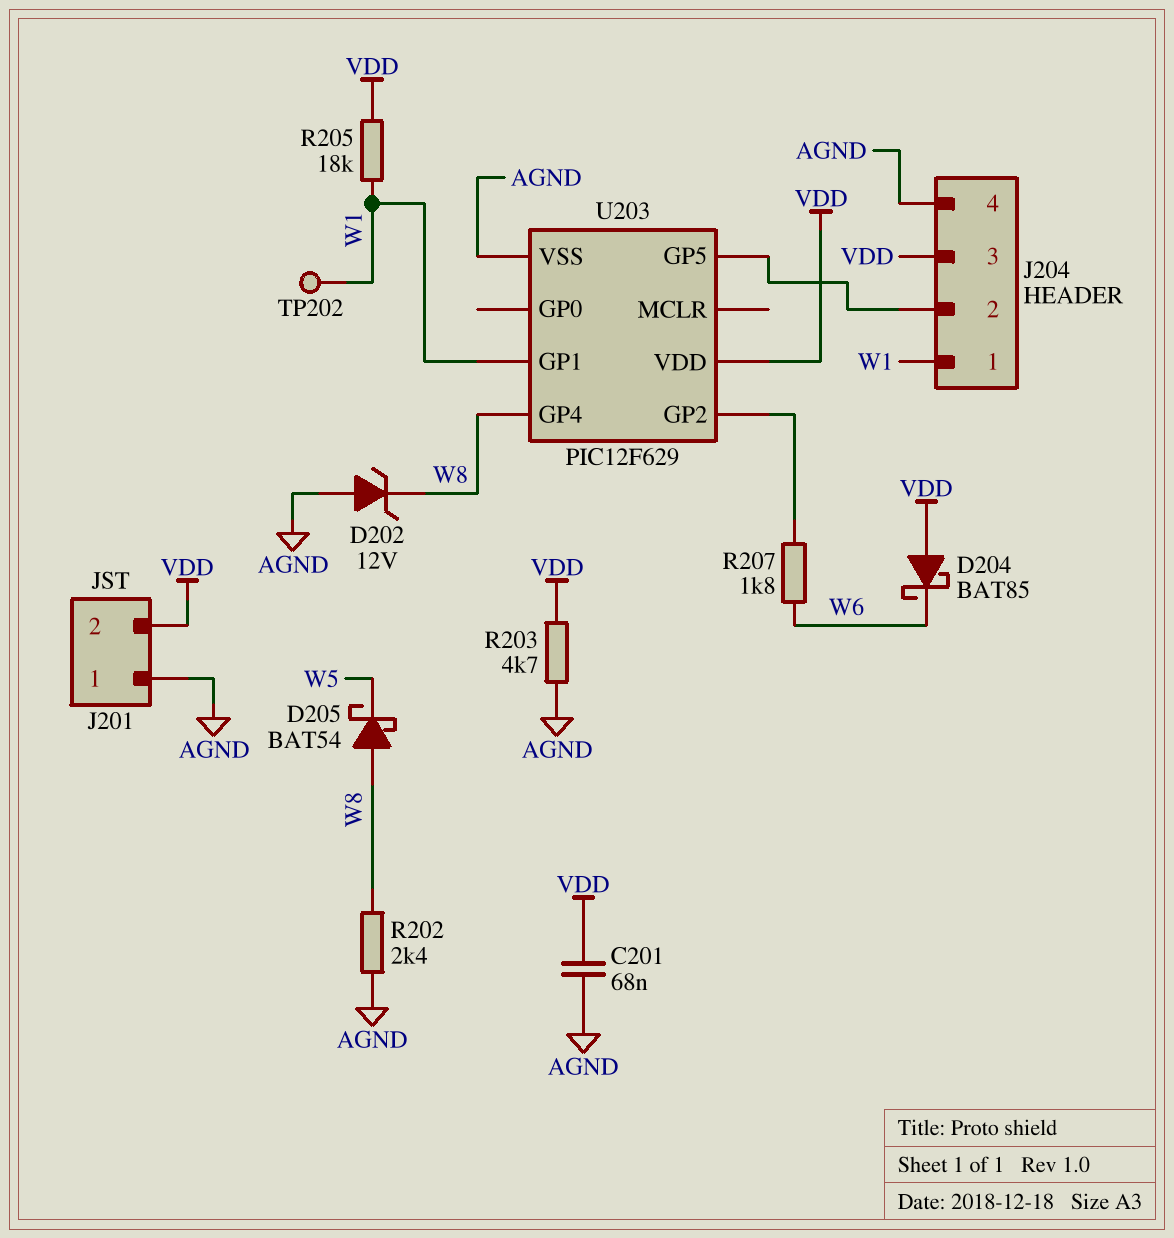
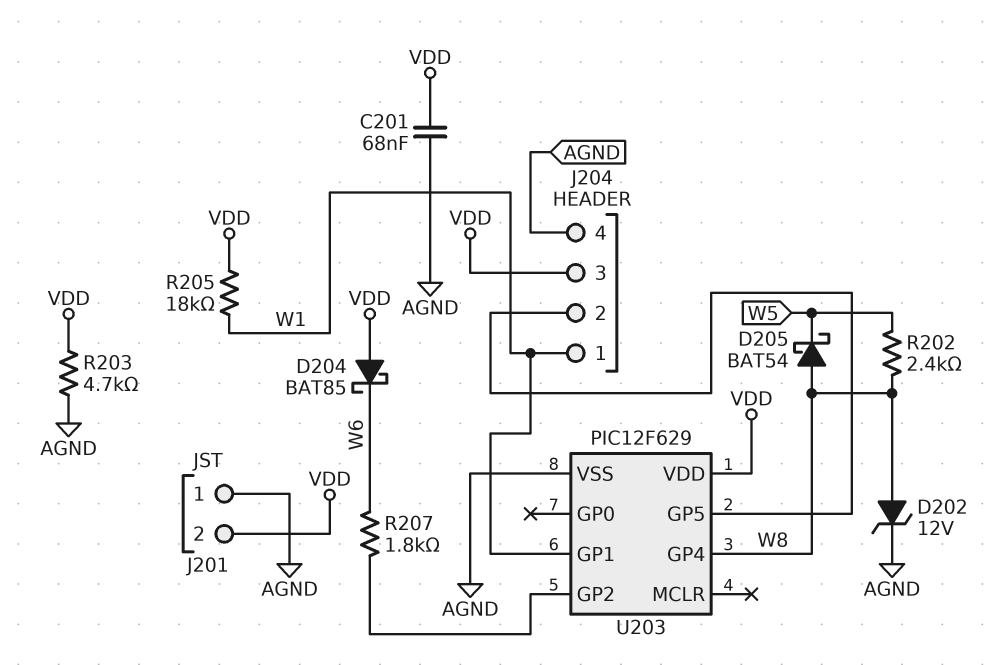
D202: zener 12V (A AGND, K W8) -> zener 12V (A W8, K AGND)
R202: 2.4k (AGND, W8) -> 2.4k (W5, W8)
TP202: test point (W1) -> none

